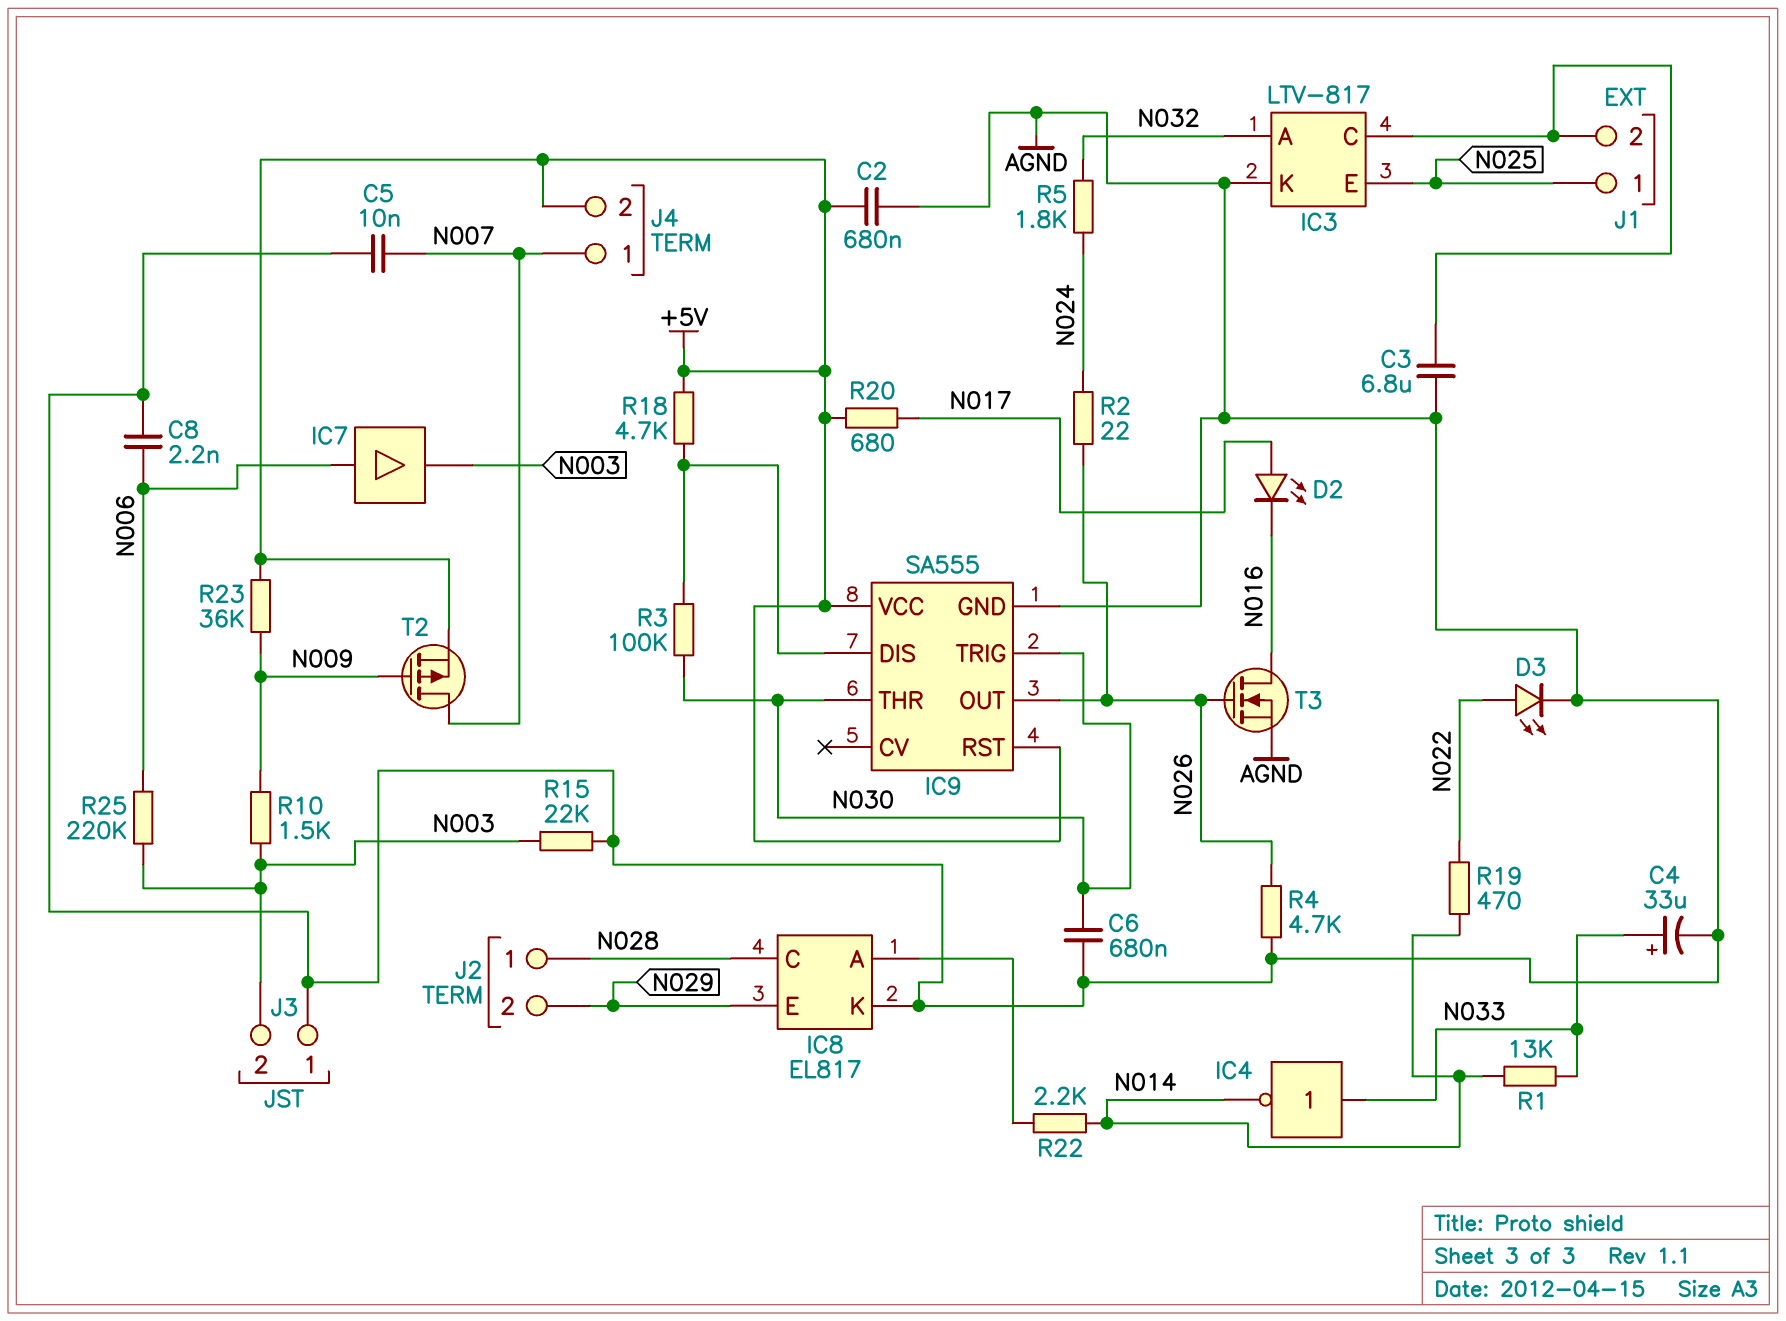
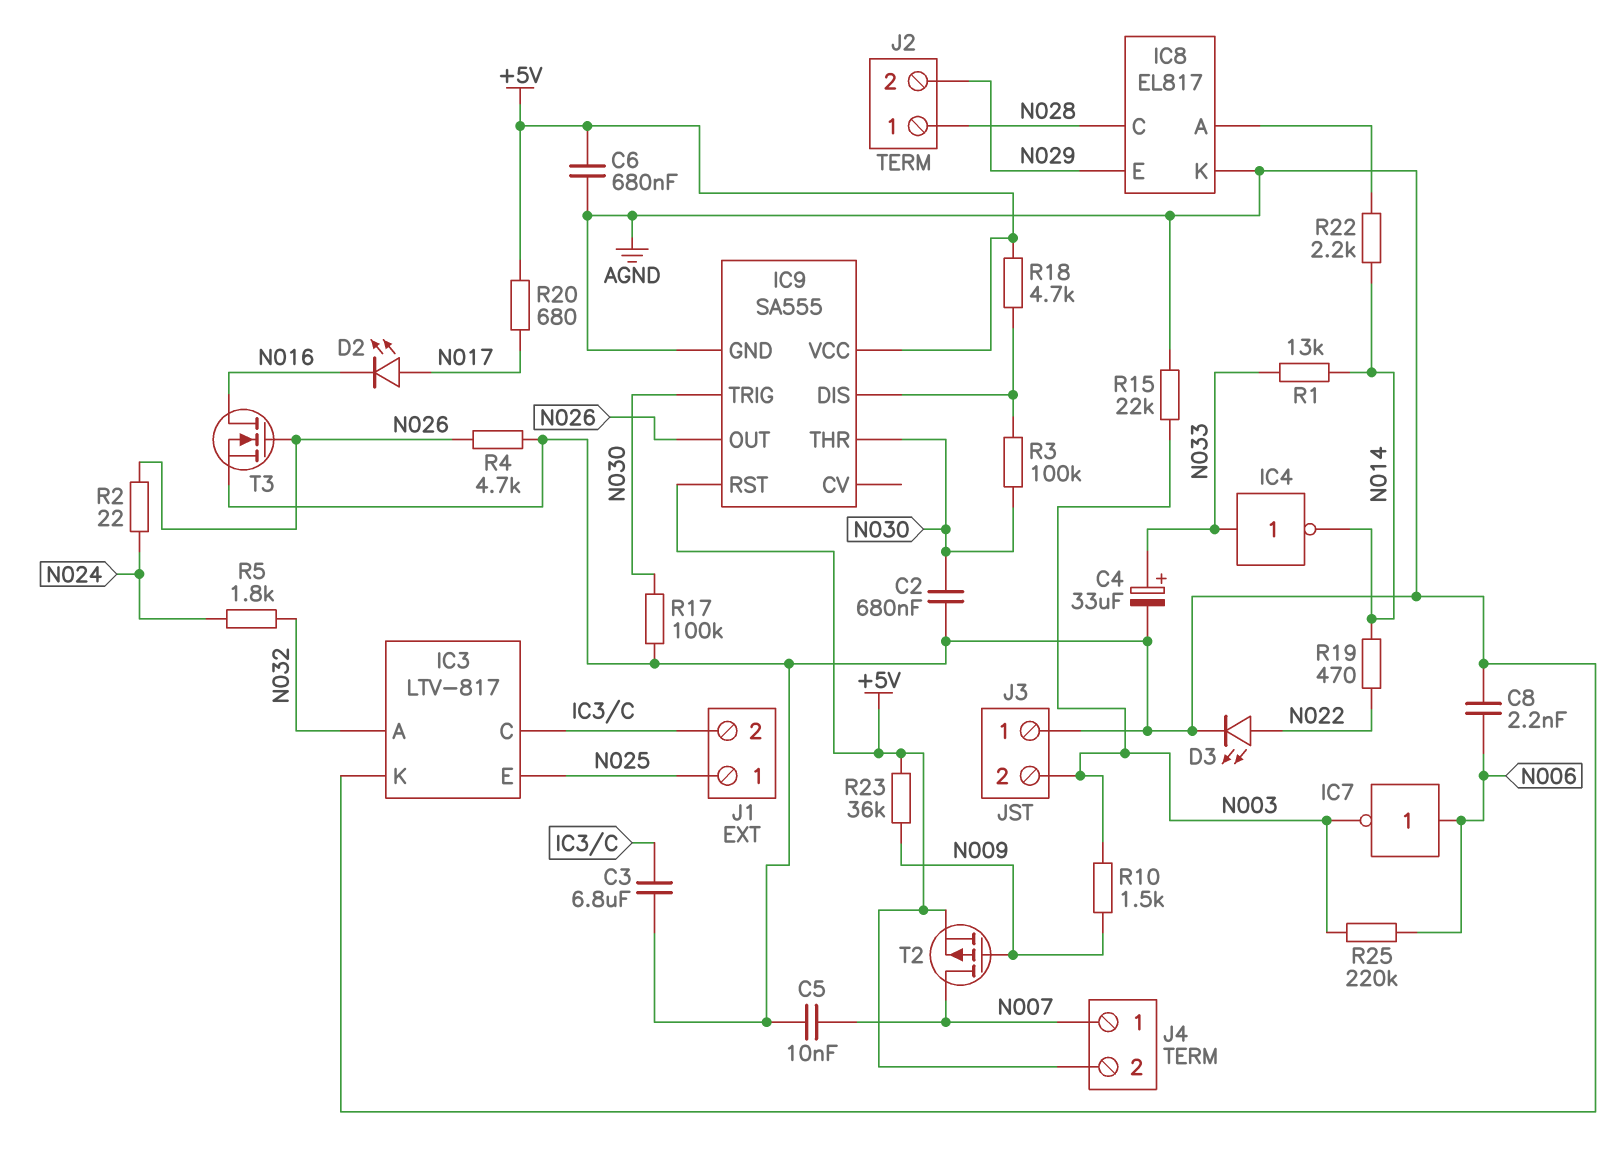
C2: 680nF (+5V, AGND) -> 680nF (AGND, N030)
C6: 680nF (AGND, N030) -> 680nF (+5V, AGND)
IC7: buffer (in N006, out N003) -> NOT (in N006, out N003)
R17: none -> 100k (AGND, N030)

